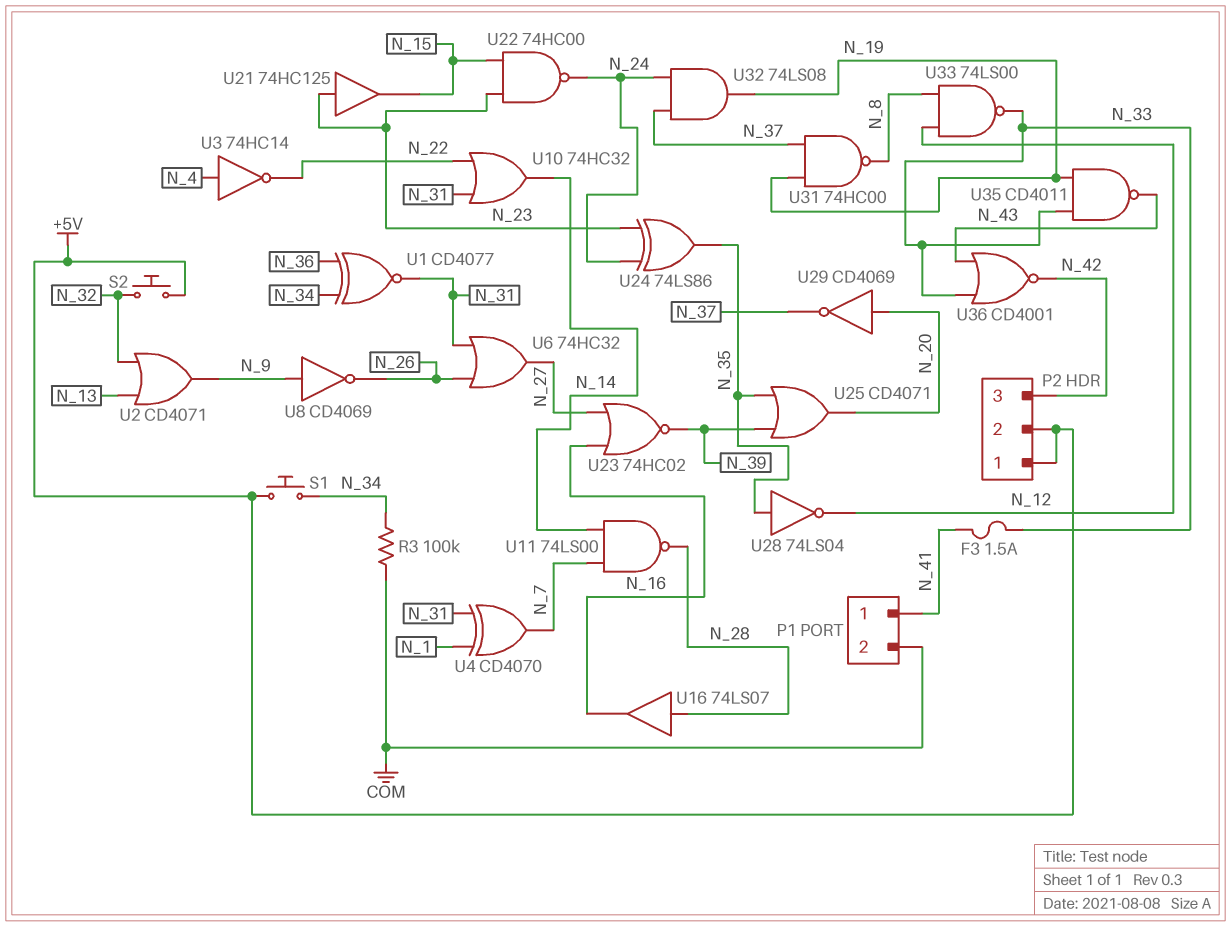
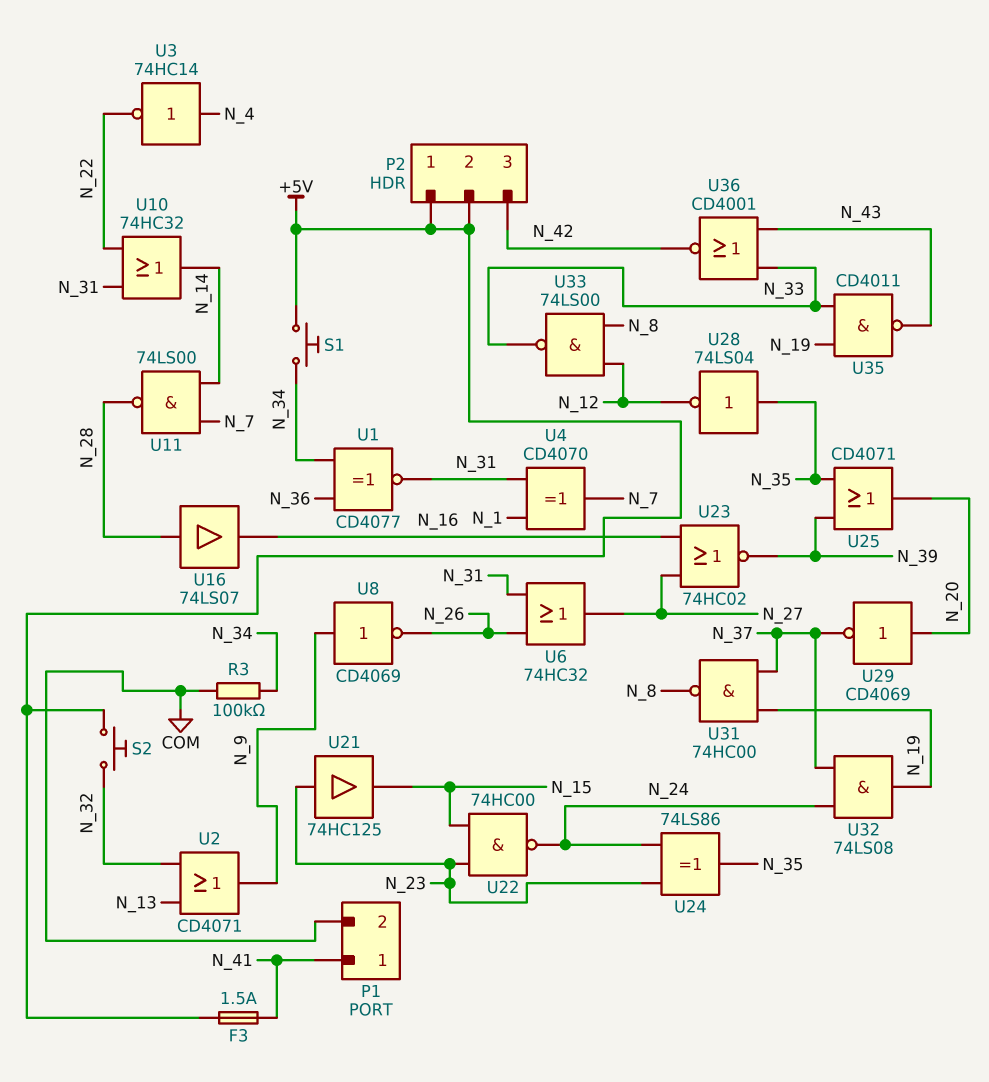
F3: 1.5A (N_33, N_41) -> 1.5A (+5V, N_41)

